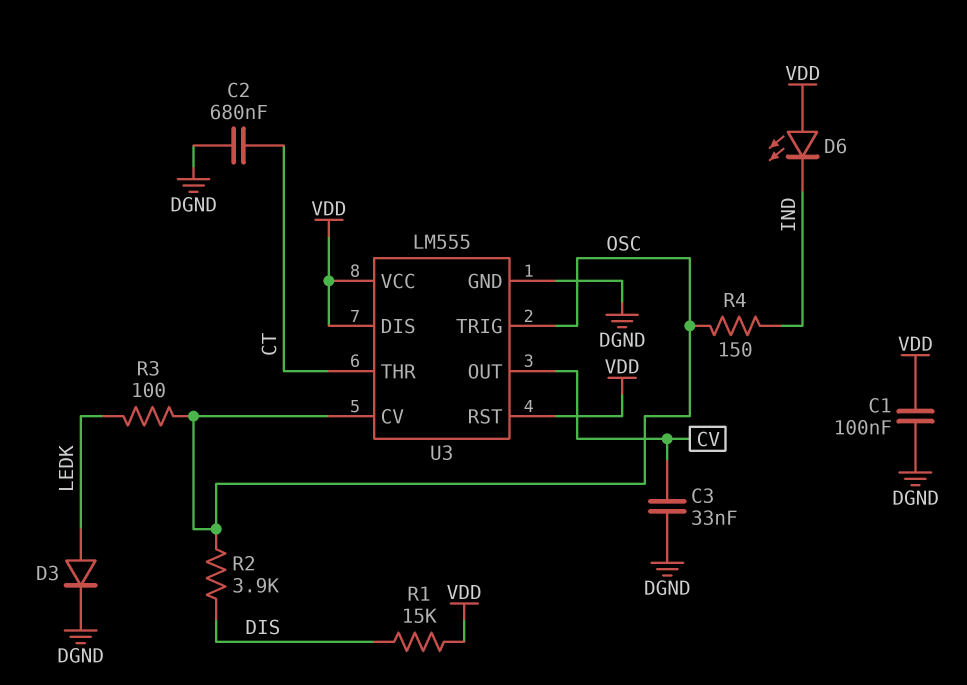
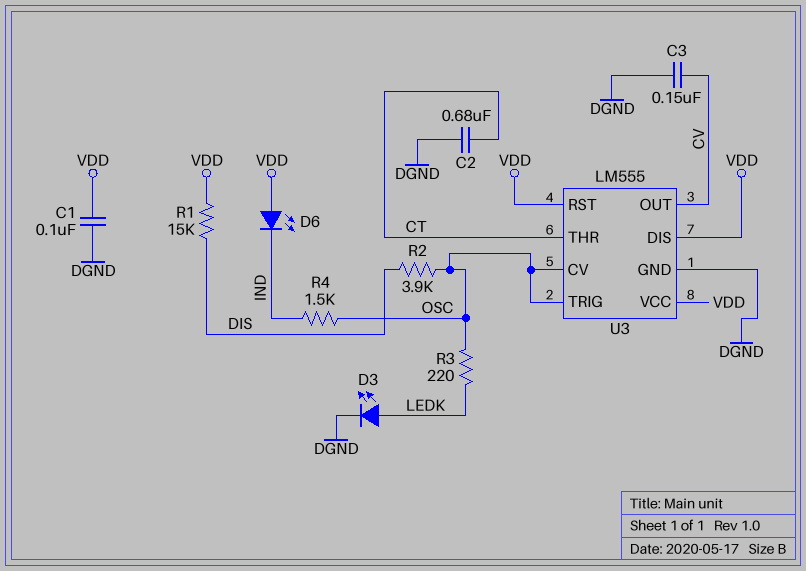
C3: 33nF (CV, DGND) -> 150nF (CV, DGND)
D3: diode (A LEDK, K DGND) -> LED (A LEDK, K DGND)
R3: 100 (LEDK, OSC) -> 220 (LEDK, OSC)
R4: 150 (IND, OSC) -> 1.5k (IND, OSC)

